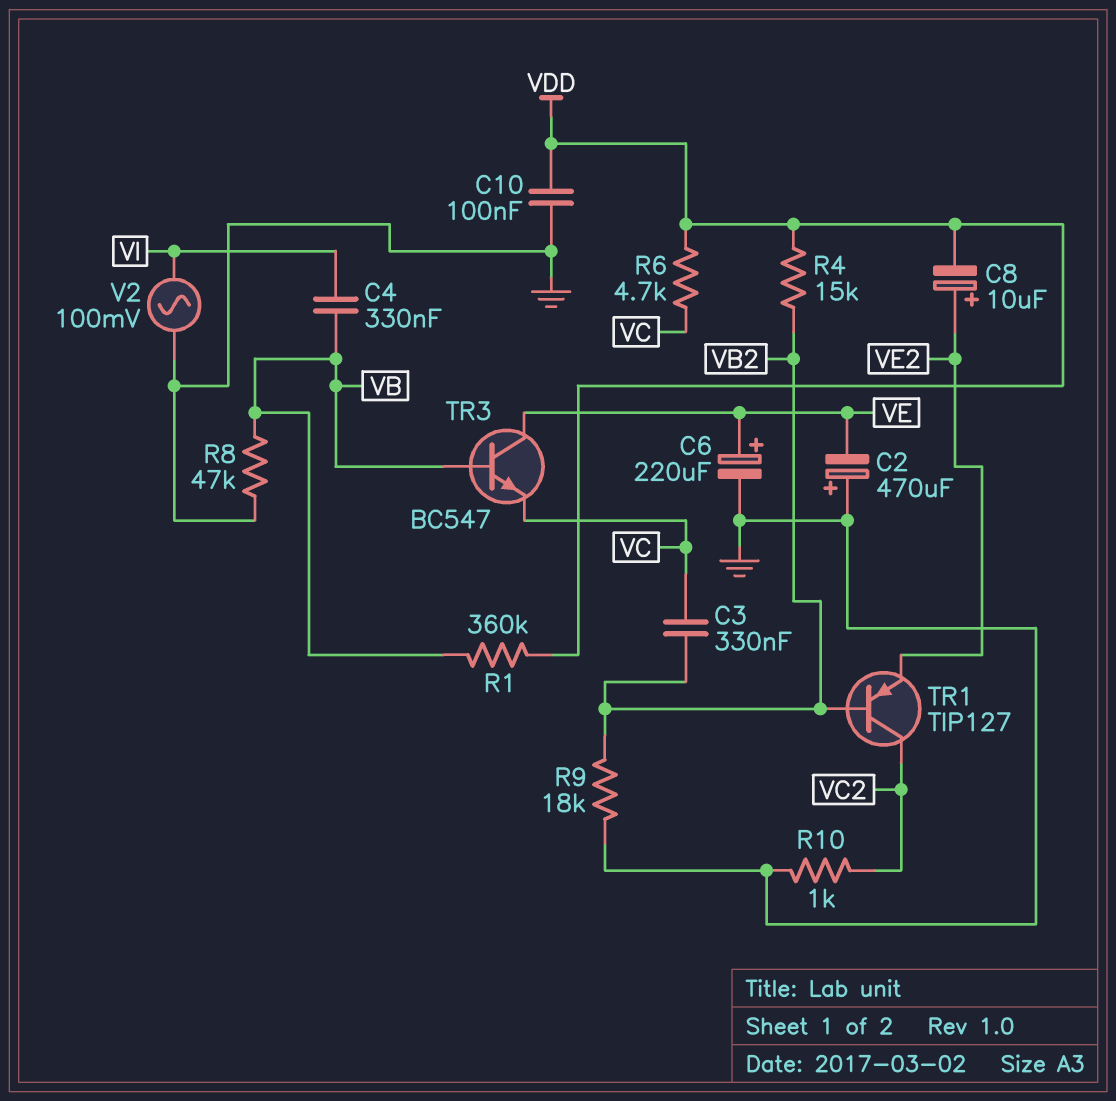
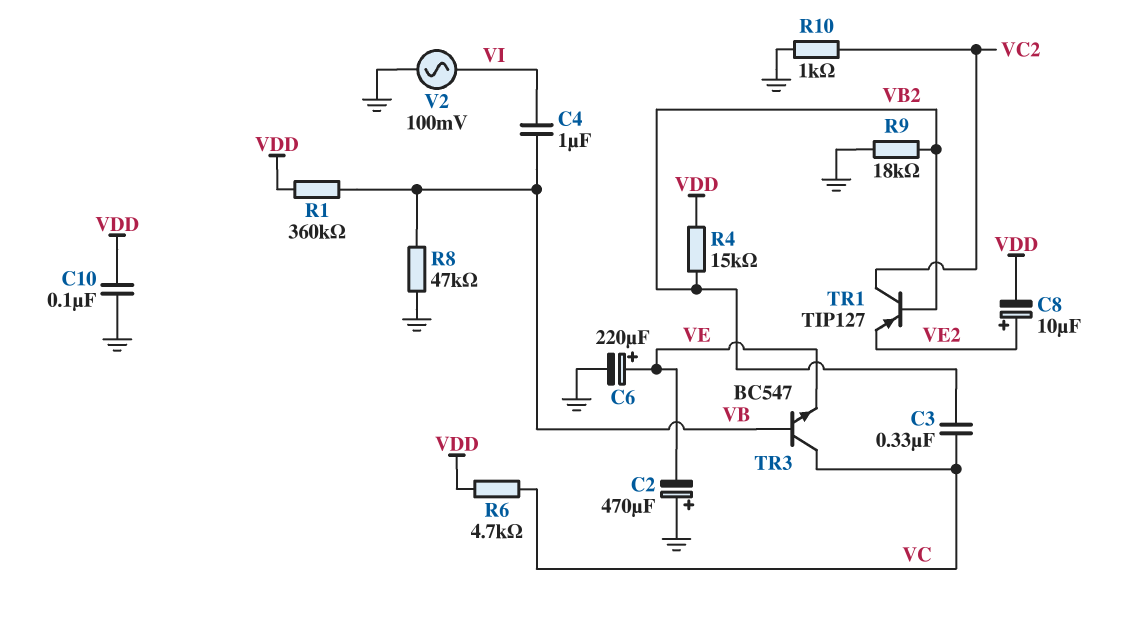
C4: 330nF (VB, VI) -> 1uF (VB, VI)
TR3: NPN BC547 (B VB, C VE, E VC) -> NPN BC547 (B VB, C VC, E VE)

